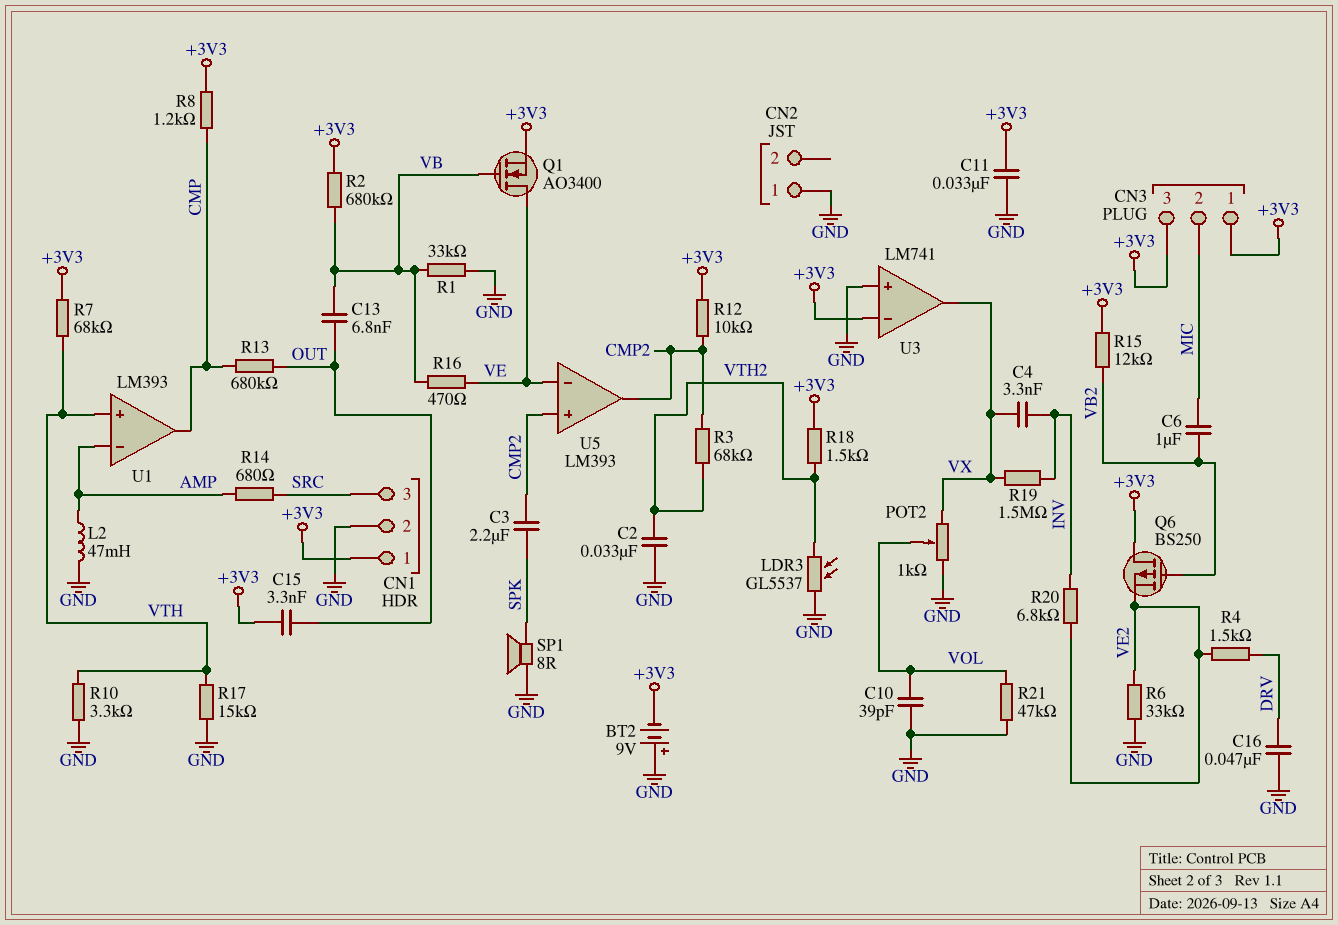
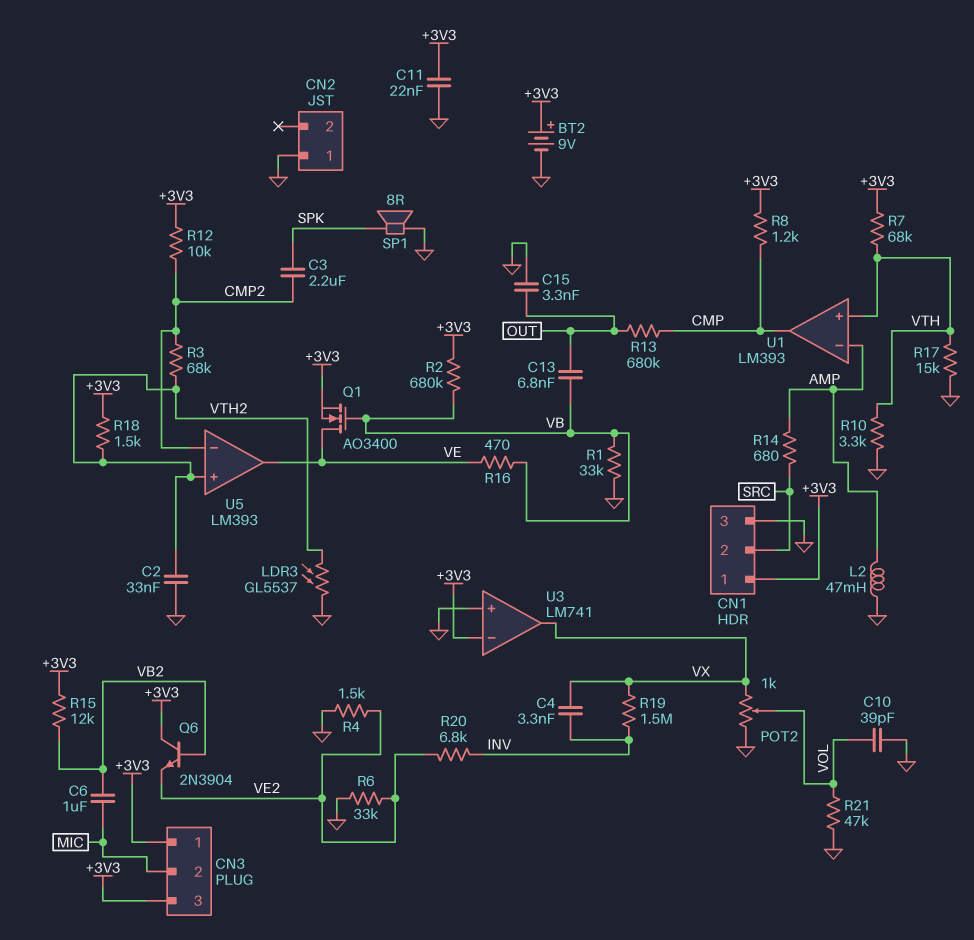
BT2: 9V (plus GND, minus +3V3) -> 9V (plus +3V3, minus GND)
C11: 33nF (+3V3, GND) -> 22nF (+3V3, GND)
C15: 3.3nF (+3V3, OUT) -> 3.3nF (GND, OUT)
C16: 47nF (DRV, GND) -> none
CN1 pin 2: GND -> SRC
CN1 pin 3: SRC -> GND
Q6: PMOS BS250 (G VB2, D +3V3, S VE2) -> NPN 2N3904 (B VB2, C +3V3, E VE2)
R4: 1.5k (DRV, VE2) -> 1.5k (GND, VE2)
U5 pin in+: CMP2 -> VTH2
U5 pin in-: VE -> CMP2
U5 pin out: CMP2 -> VE

